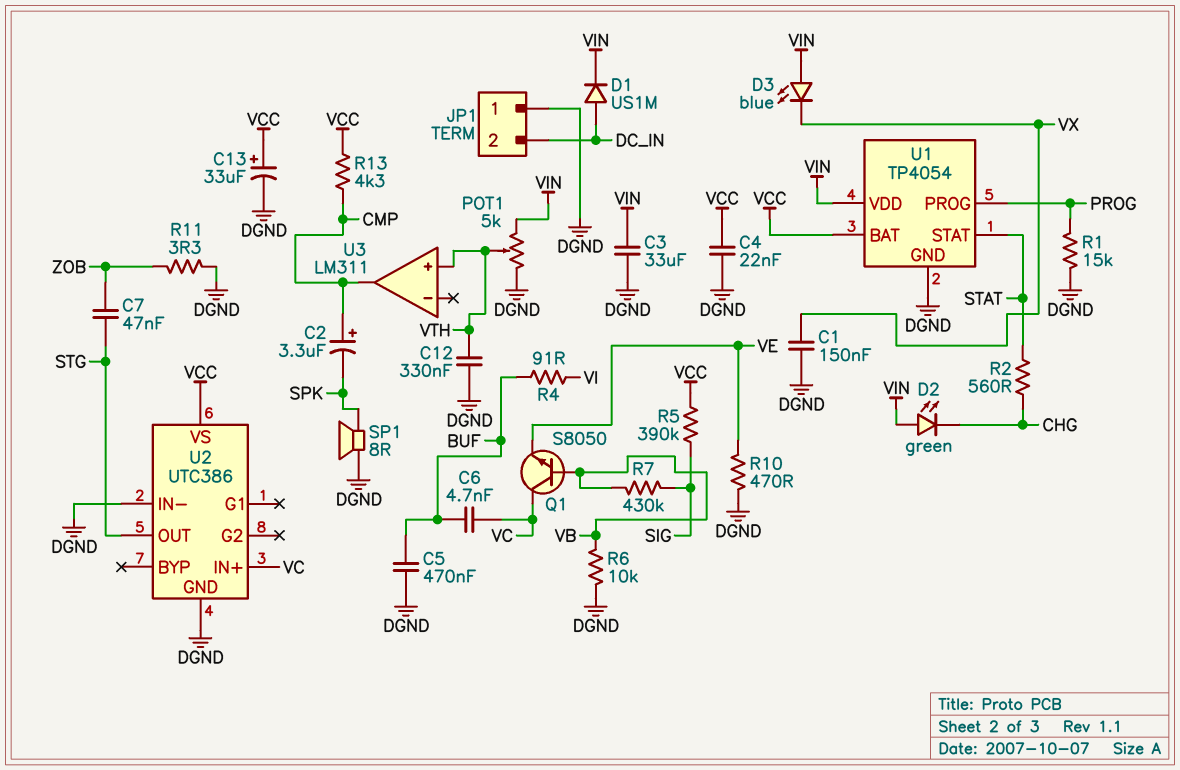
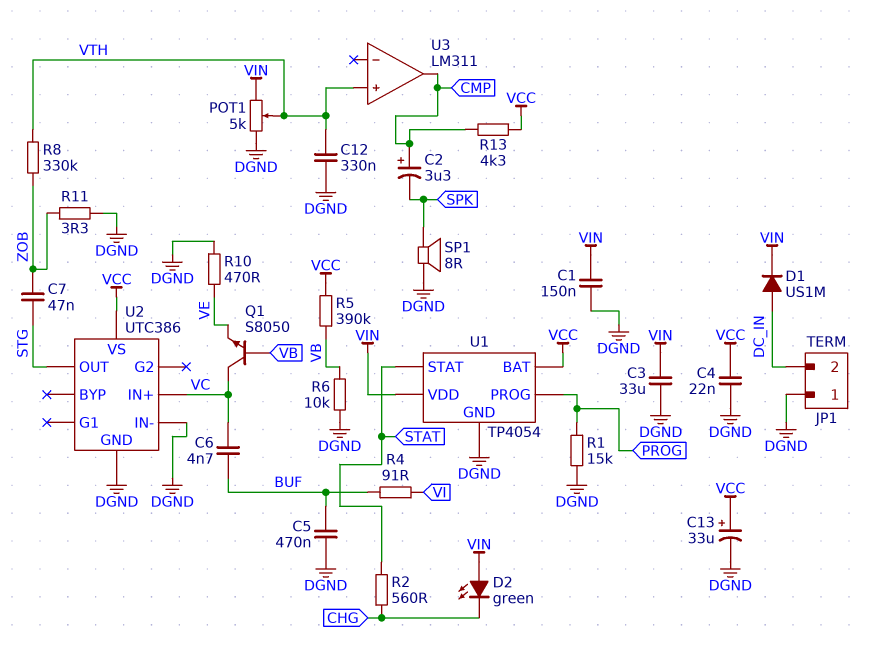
C1: 150nF (DGND, VX) -> 150nF (DGND, VIN)
D3: LED blue (A VIN, K VX) -> none
R5: 390k (SIG, VCC) -> 390k (VB, VCC)
R7: 430k (SIG, VB) -> none
R8: none -> 330k (VTH, ZOB)

